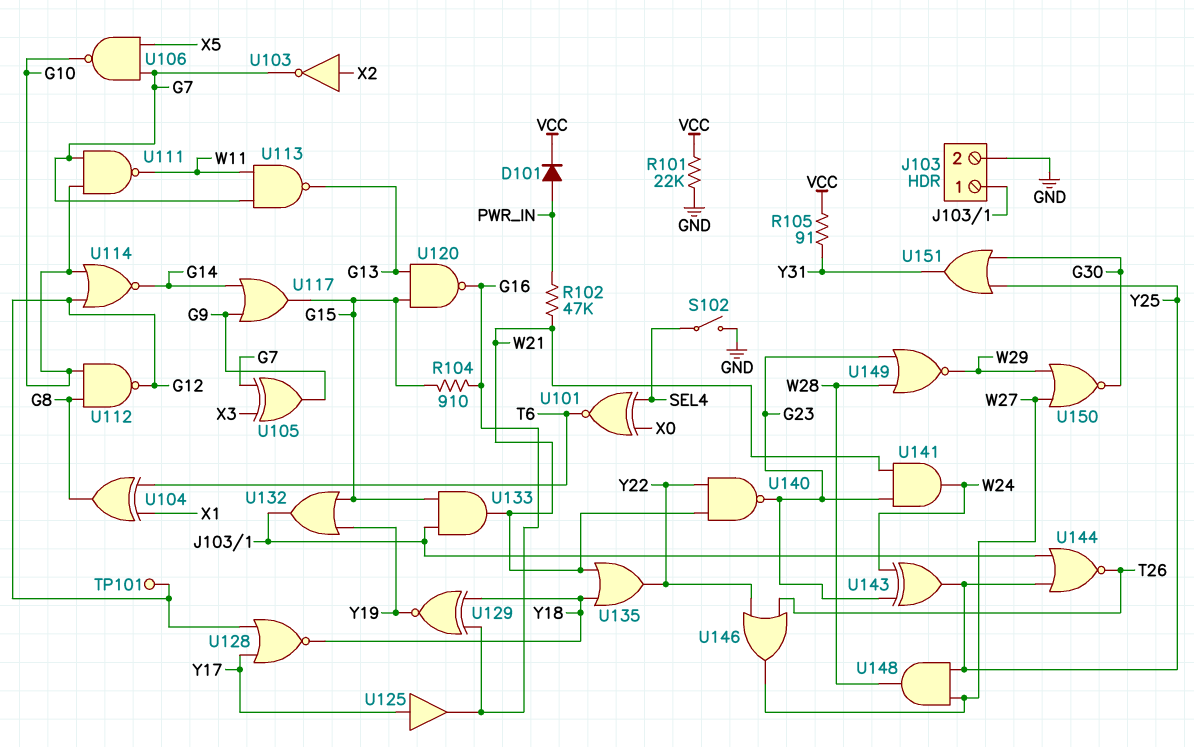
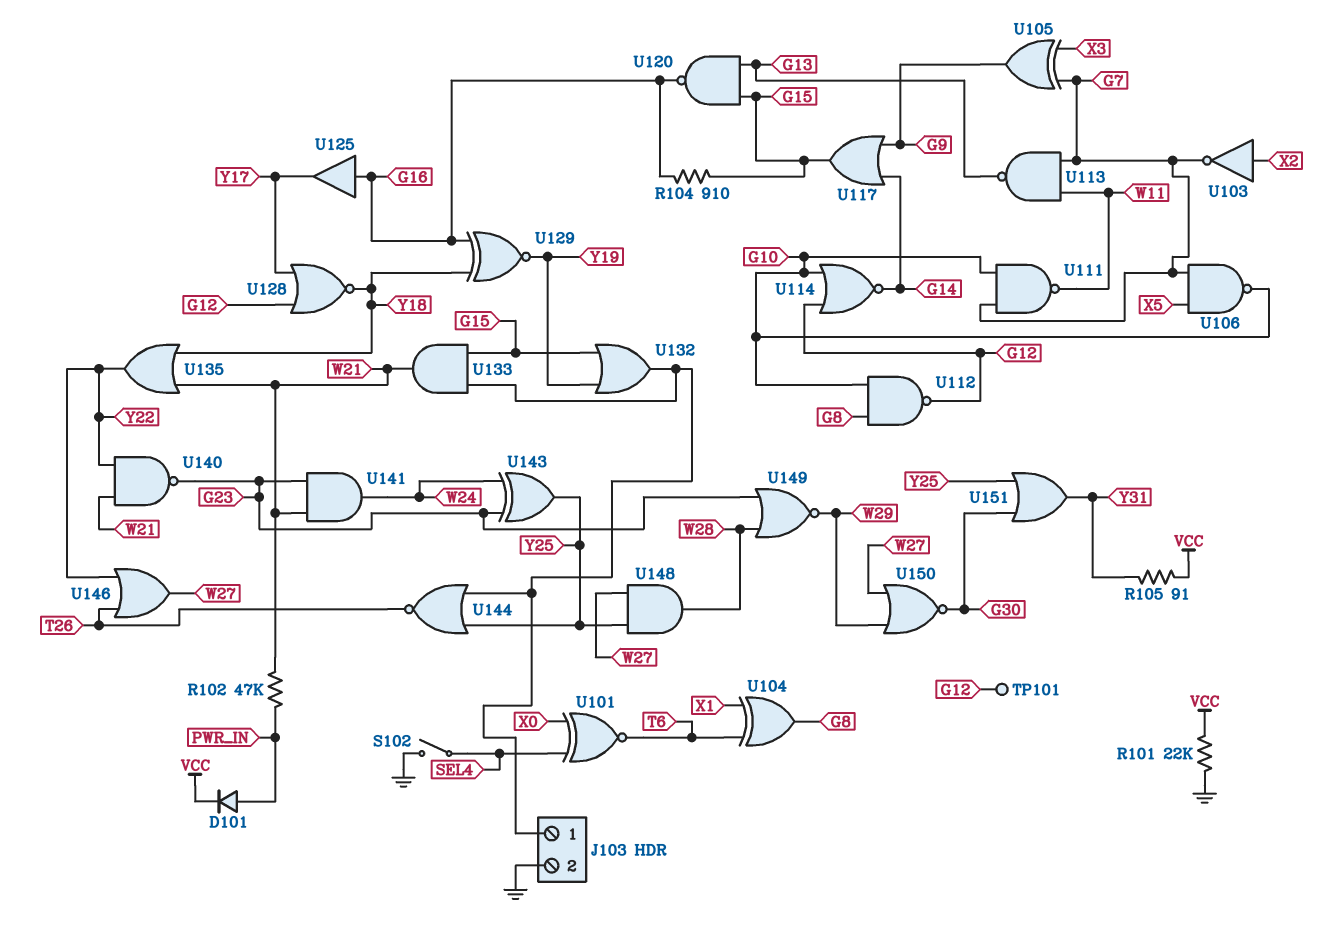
U125: buffer (in Y17, out G16) -> buffer (in G16, out Y17)

